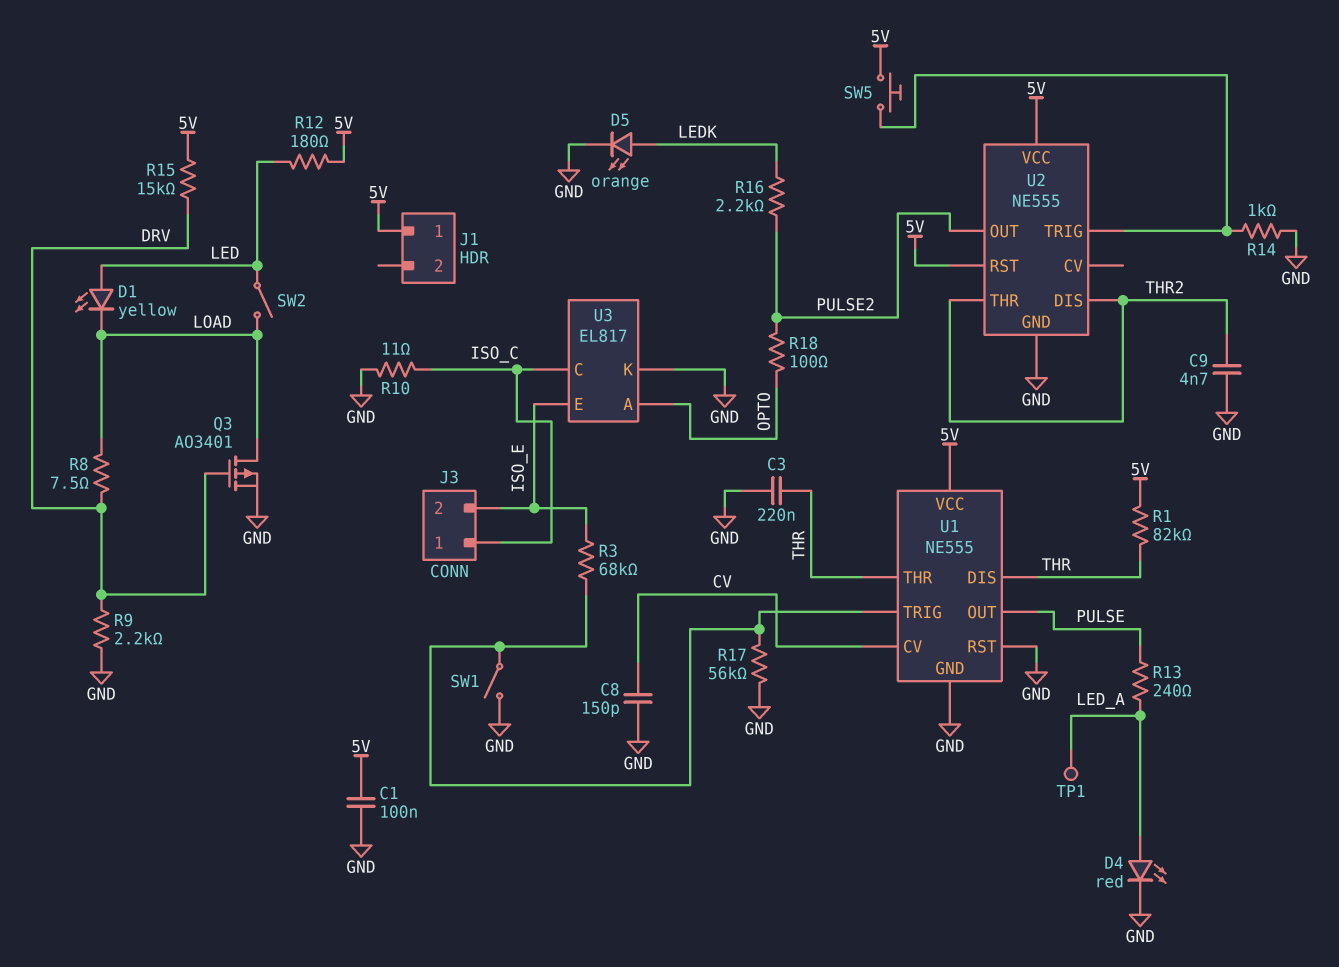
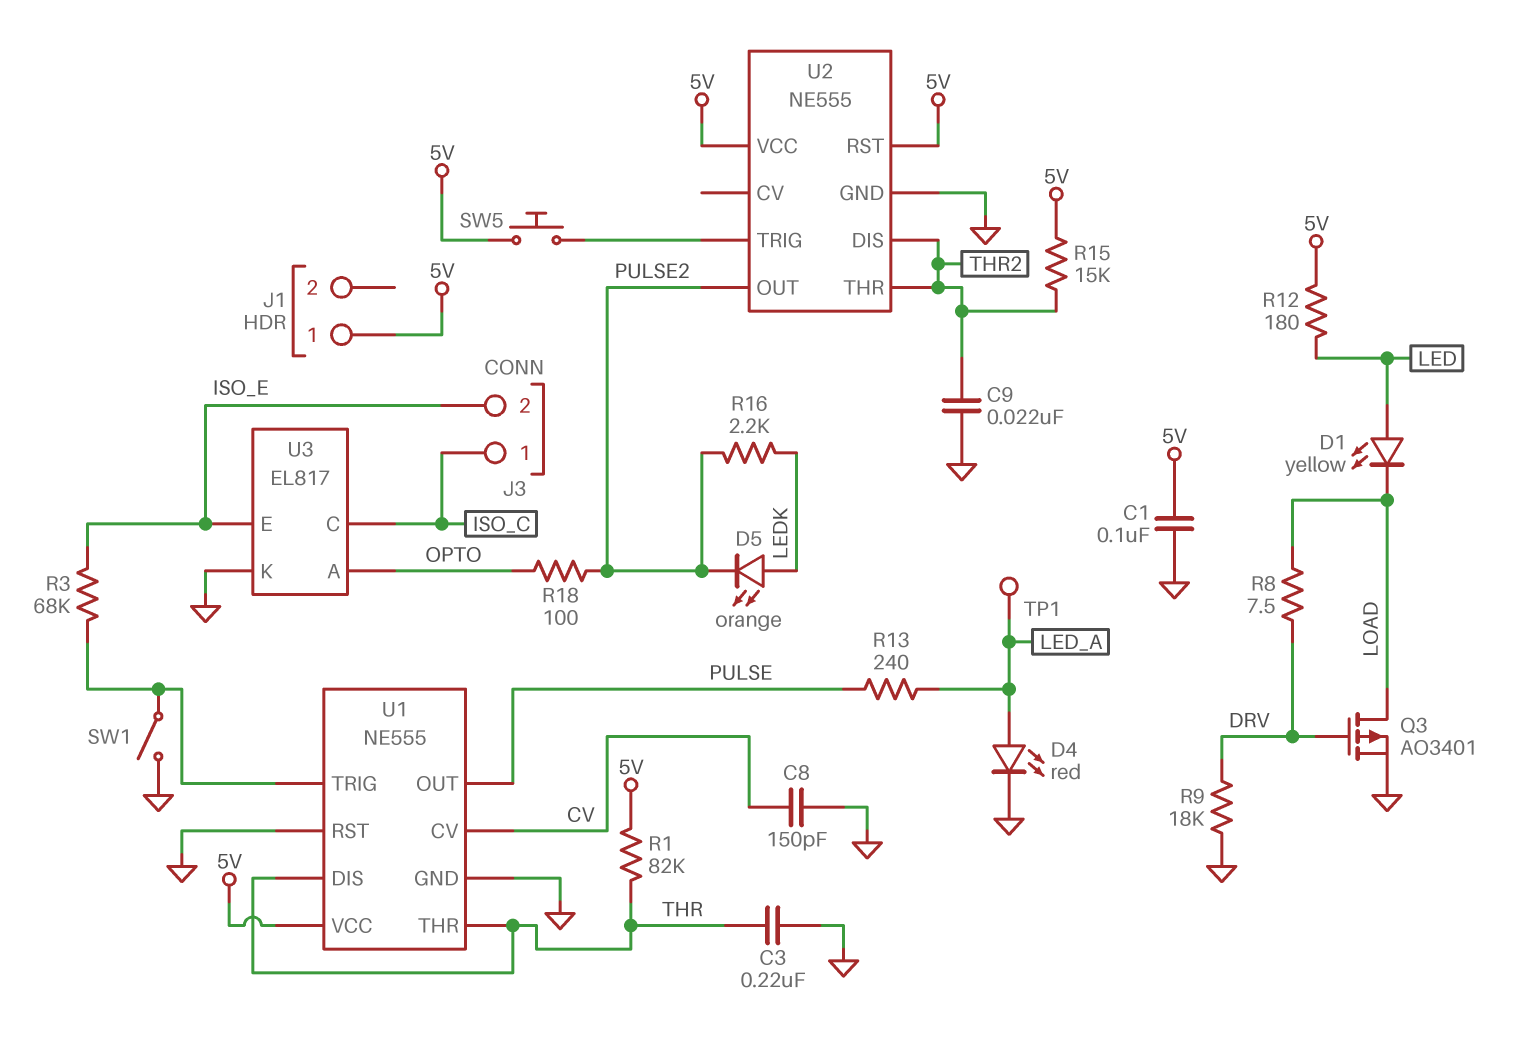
C9: 4.7nF (GND, THR2) -> 22nF (GND, THR2)
D5: LED orange (A LEDK, K GND) -> LED orange (A LEDK, K PULSE2)
R9: 2.2k (DRV, GND) -> 18k (DRV, GND)
R10: 11 (GND, ISO_C) -> none
R14: 1k (GND, U2/TRIG) -> none
R15: 15k (5V, DRV) -> 15k (5V, THR2)
R17: 56k (GND, U1/TRIG) -> none
SW2: switch (LED, LOAD) -> none

